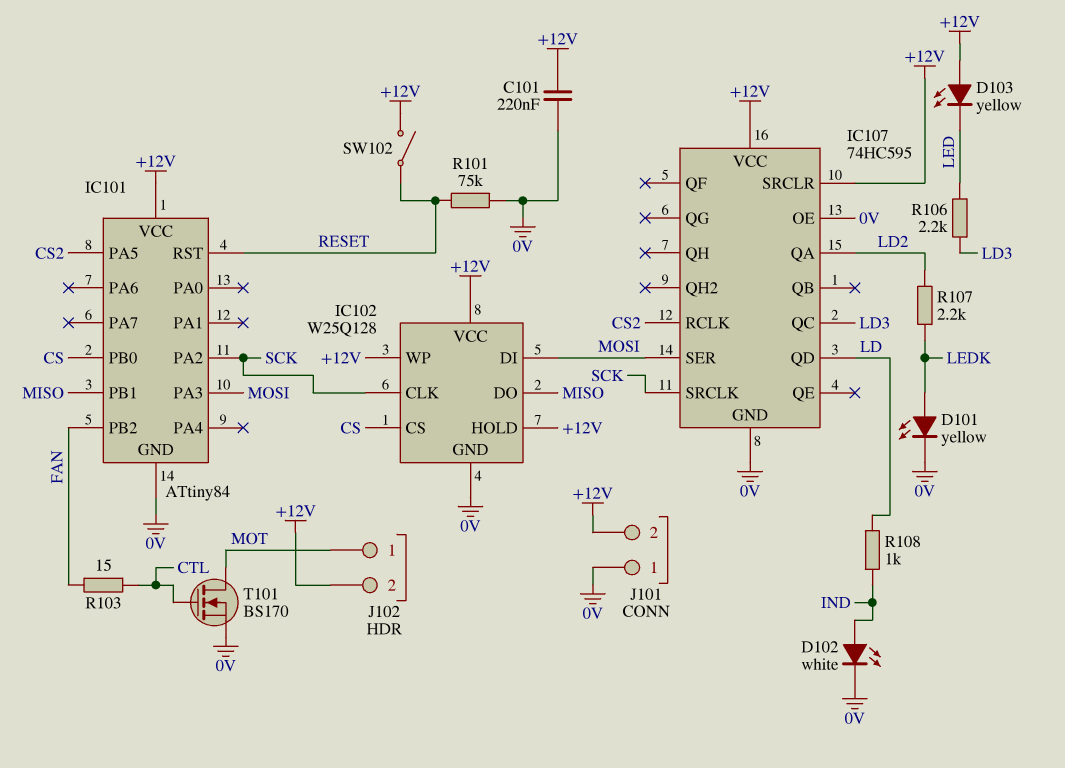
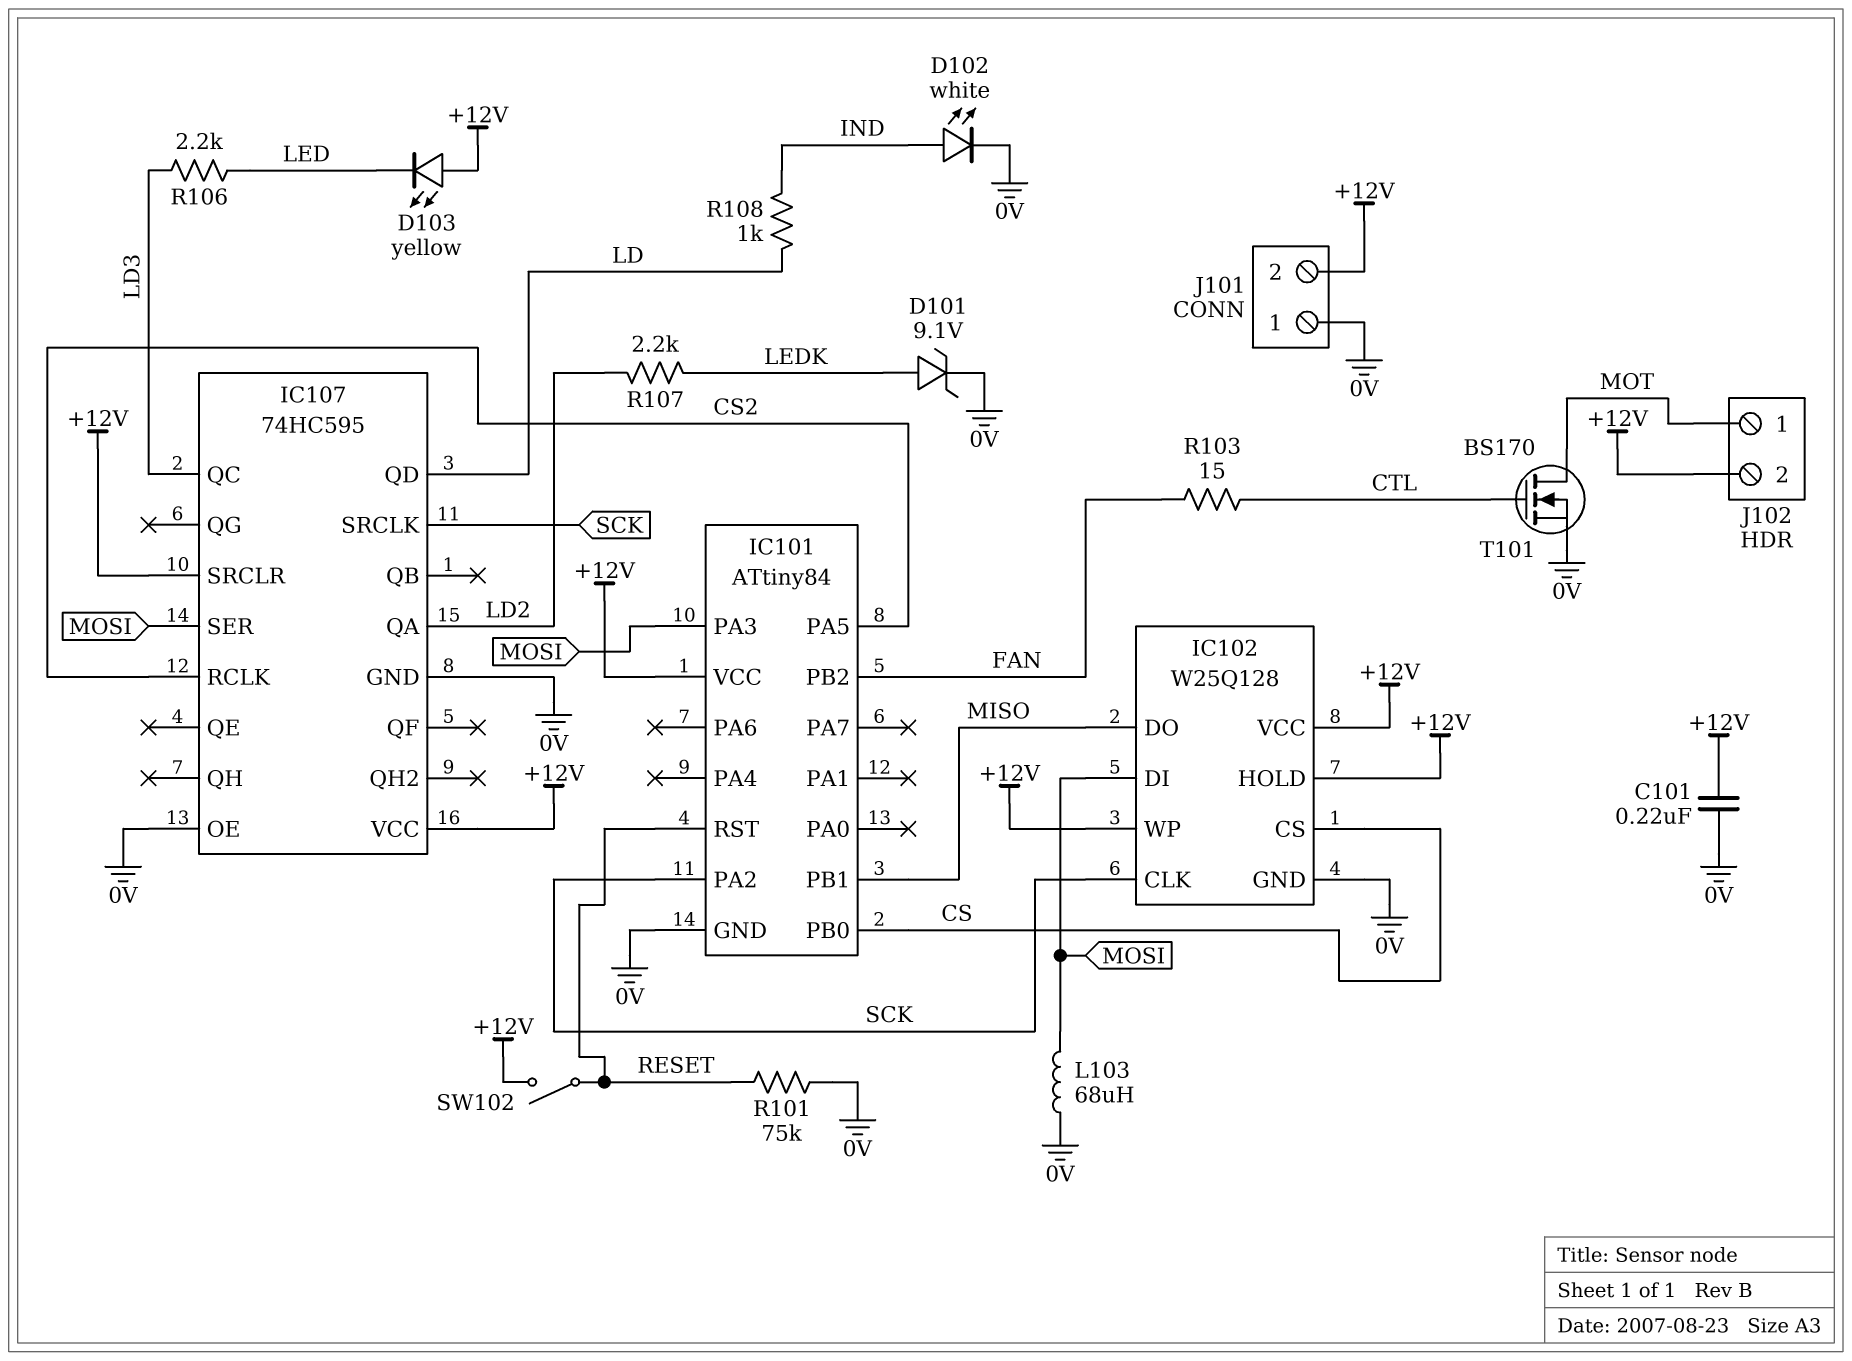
D101: LED yellow (A LEDK, K 0V) -> zener 9.1V (A LEDK, K 0V)
L103: none -> 68uH (0V, MOSI)

